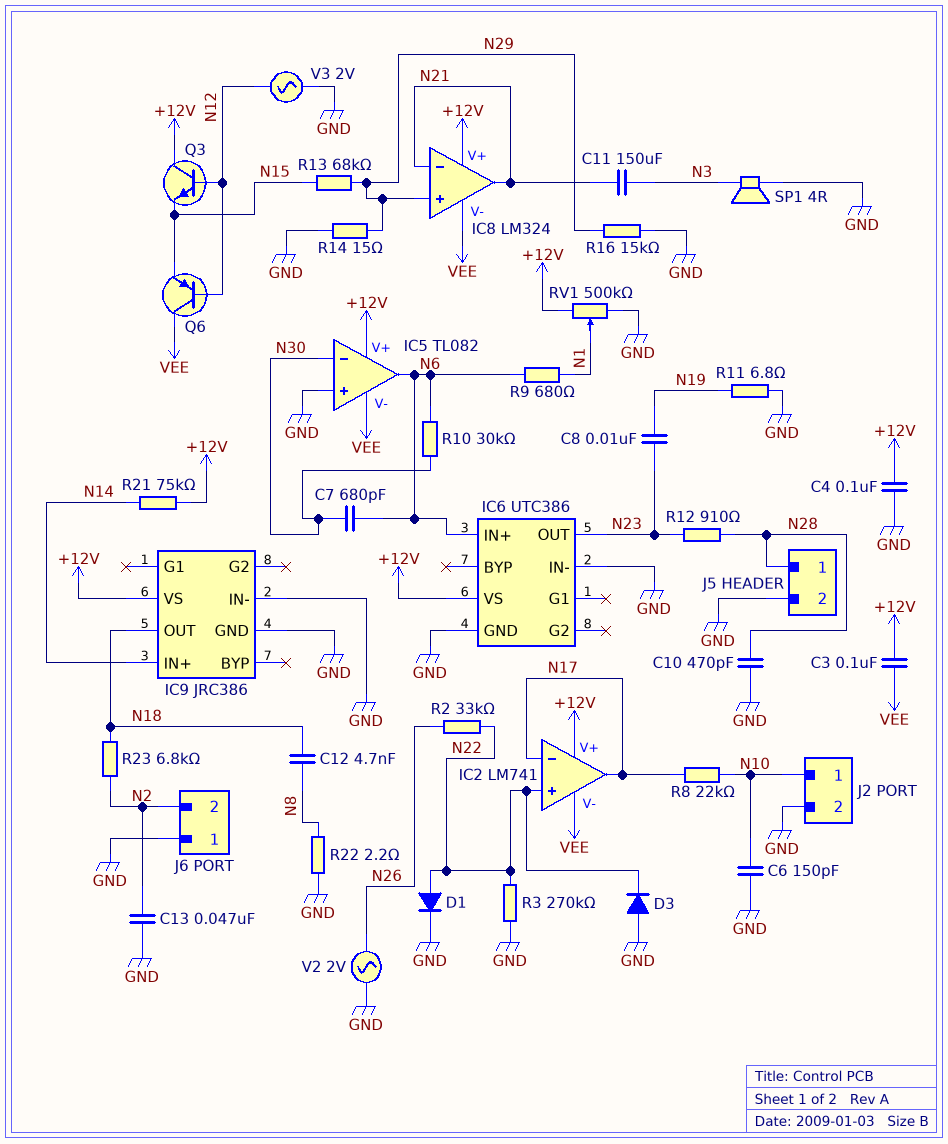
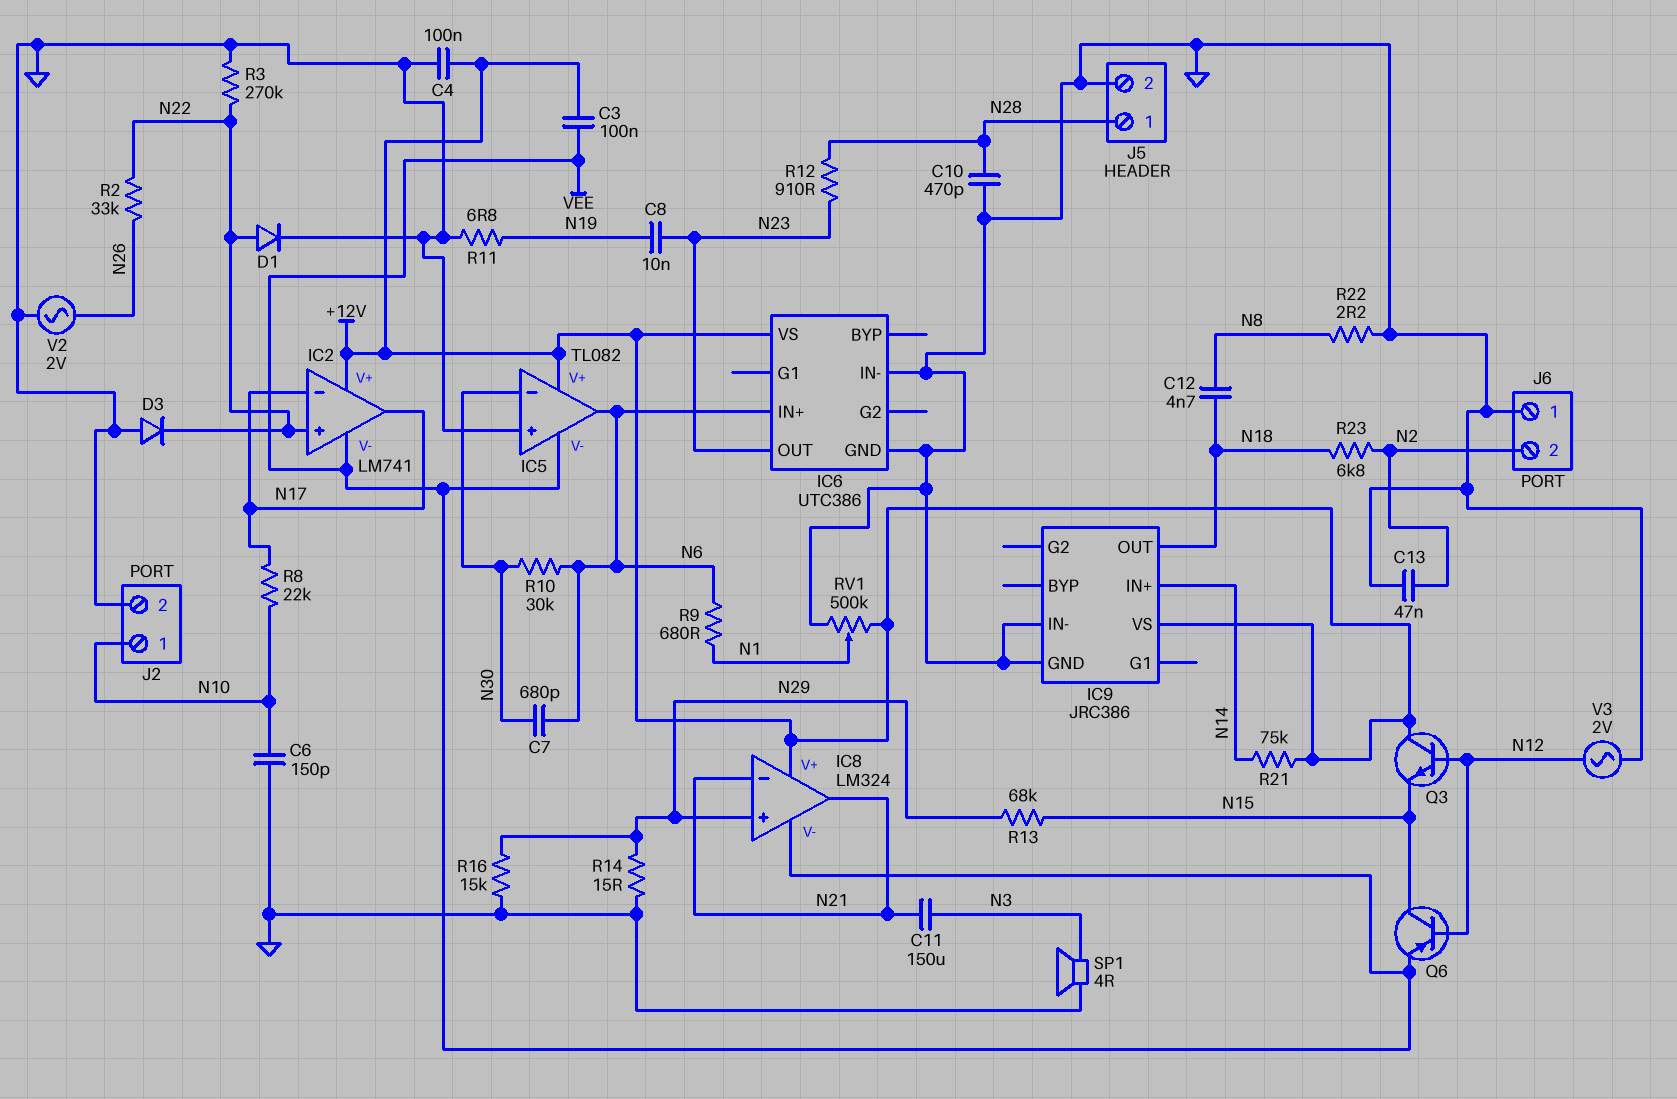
Q6: PNP (B N12, C VEE, E N15) -> PNP (B N12, C N15, E VEE)

